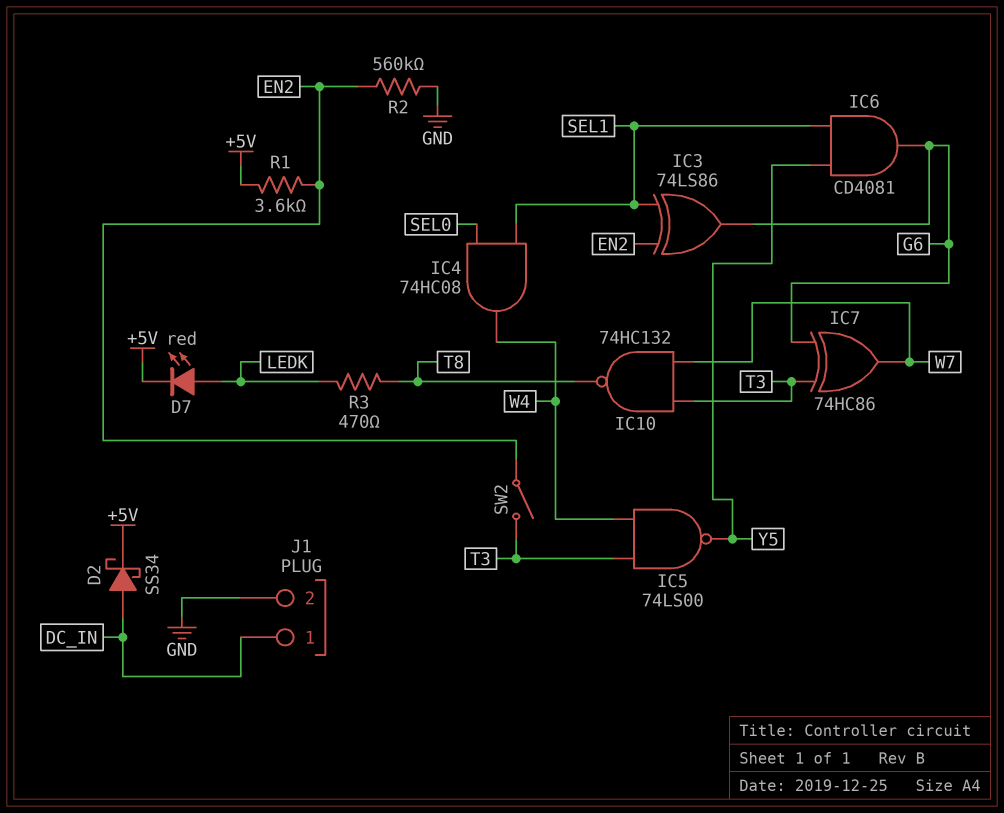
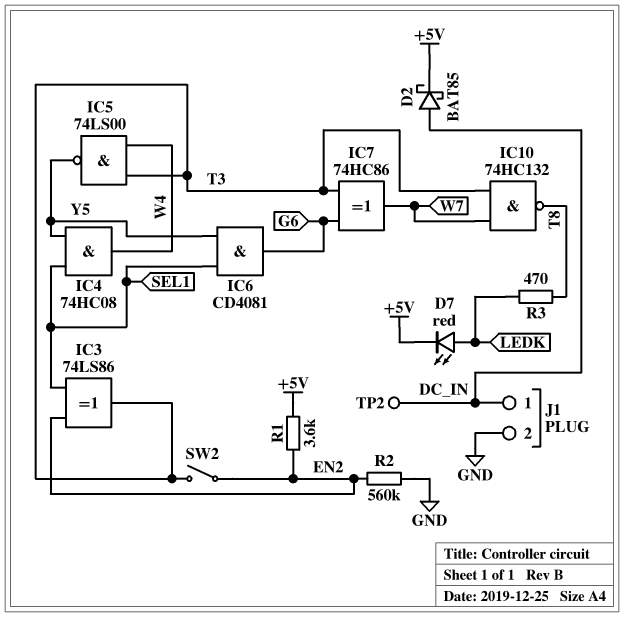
D2: schottky SS34 (A DC_IN, K +5V) -> schottky BAT85 (A DC_IN, K +5V)
IC3: XOR 74LS86 (in EN2, in SEL1, out G6) -> XOR 74LS86 (in EN2, in SEL1, out T3)
IC4: AND 74HC08 (in SEL0, in SEL1, out W4) -> AND 74HC08 (in SEL1, in Y5, out W4)
TP2: none -> test point (DC_IN)

